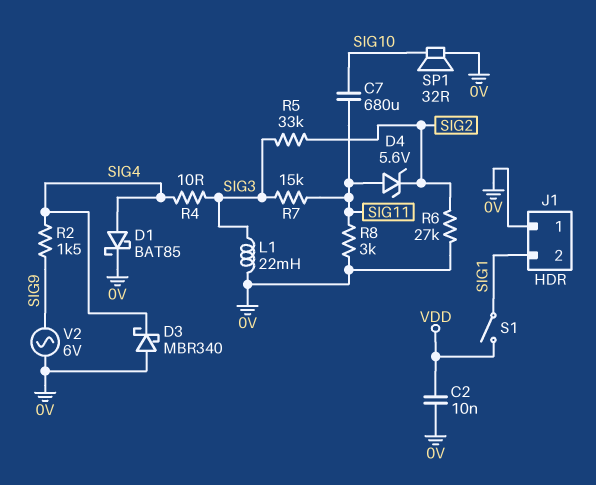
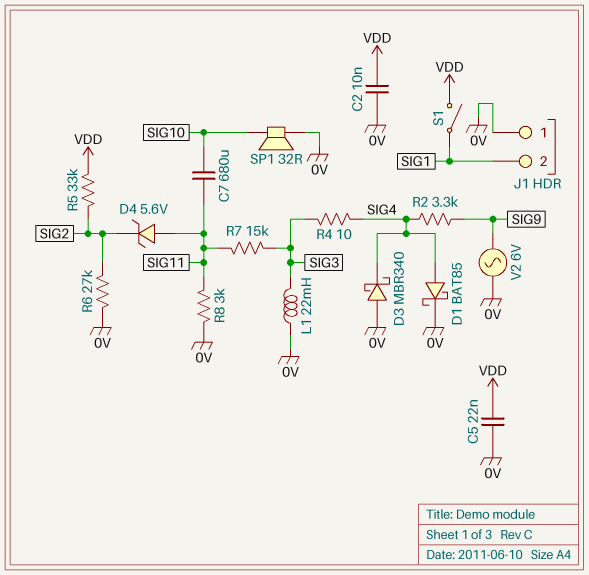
C5: none -> 22nF (0V, VDD)
R2: 1.5k (SIG4, SIG9) -> 3.3k (SIG4, SIG9)
R5: 33k (SIG2, SIG3) -> 33k (SIG2, VDD)

